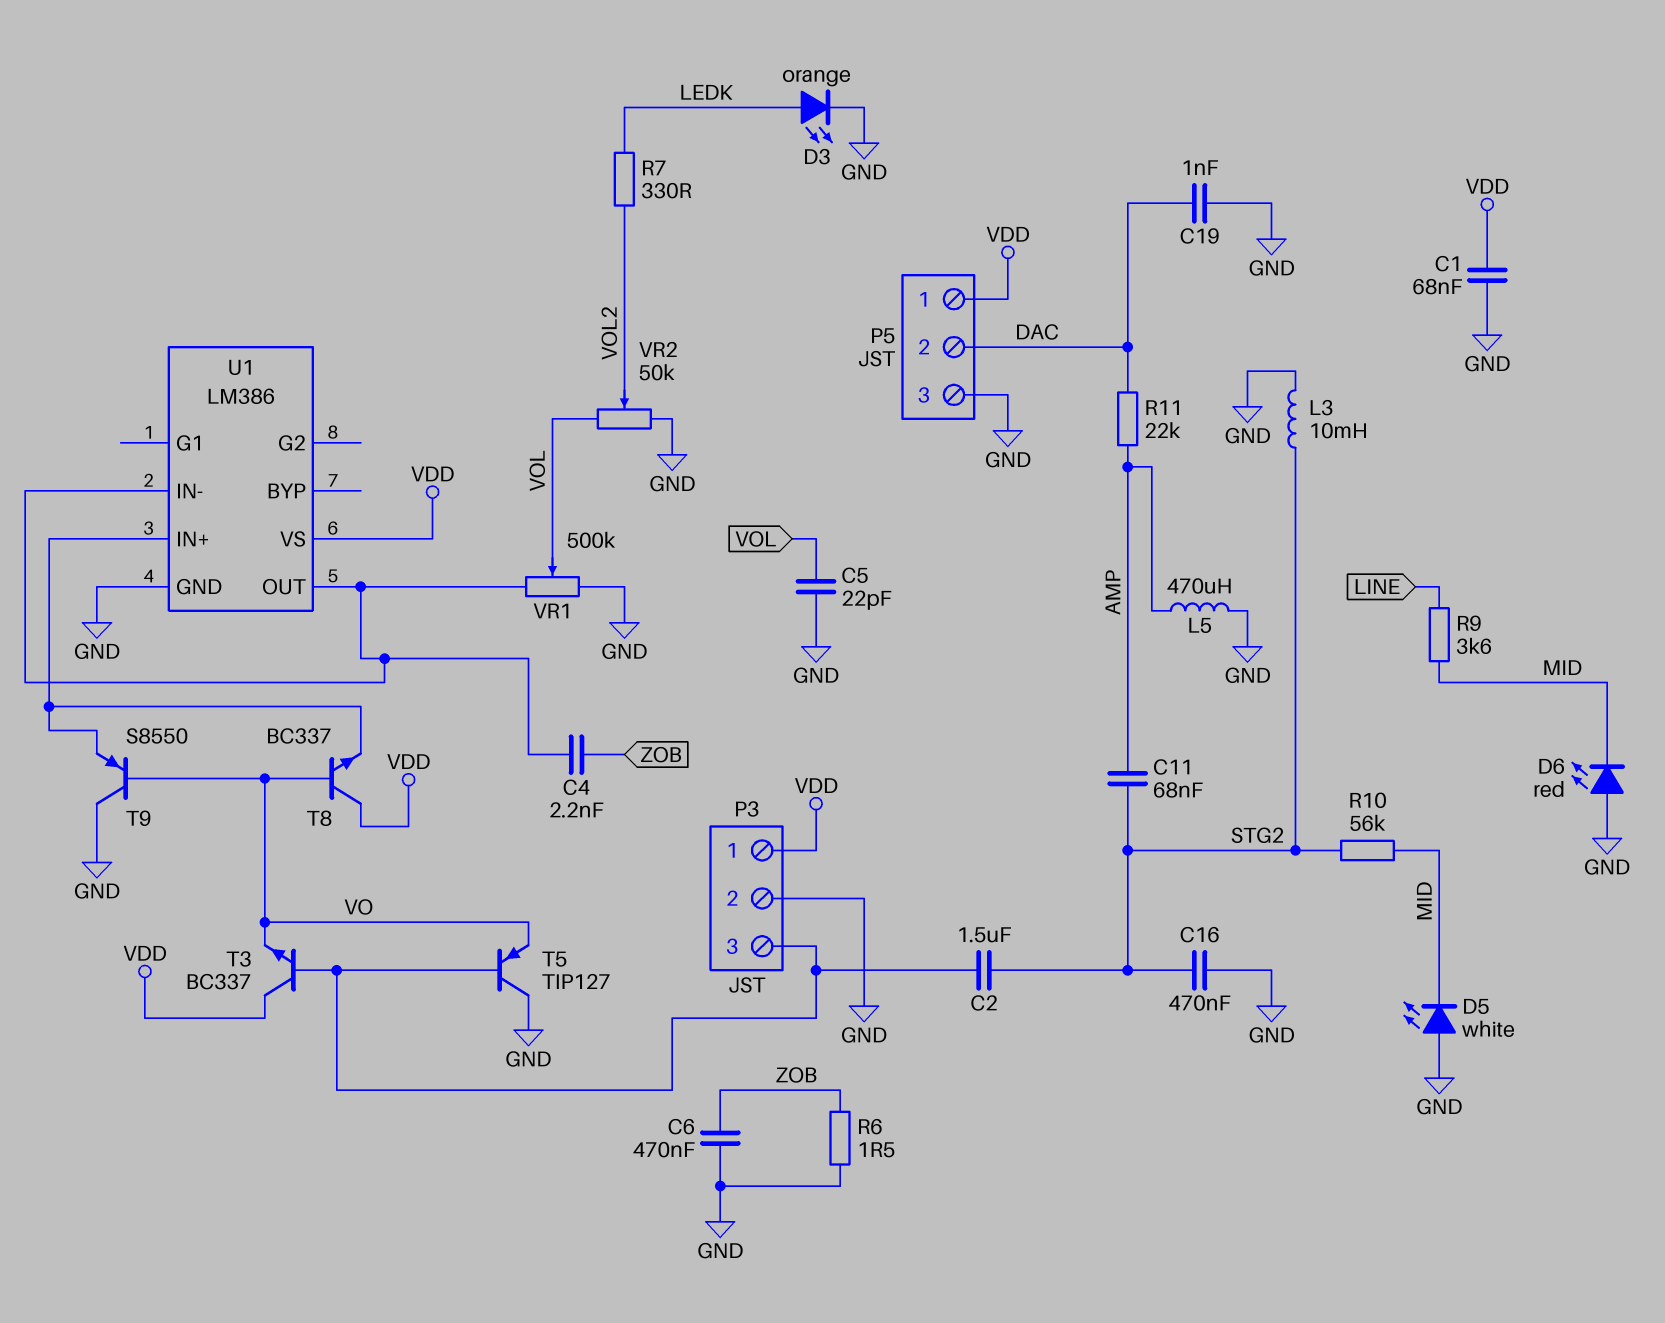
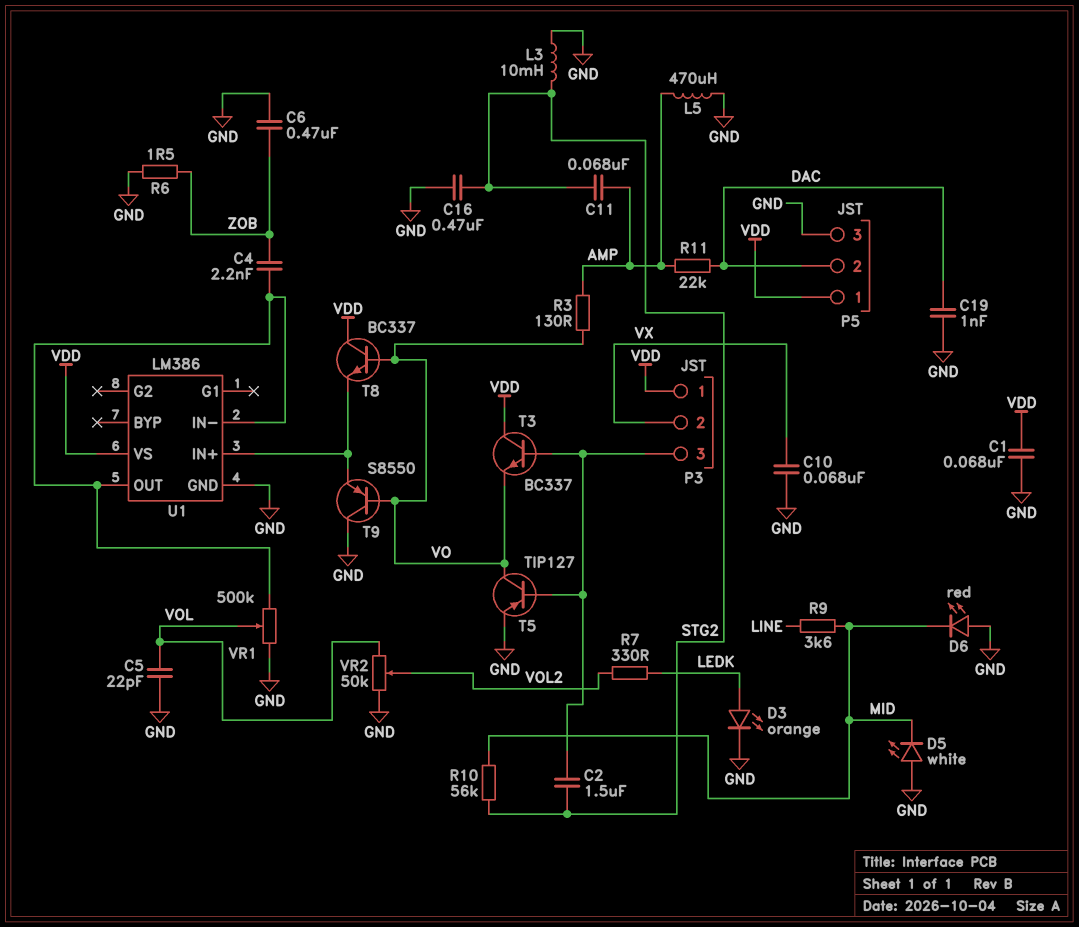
C10: none -> 68nF (GND, VX)
P3 pin 2: GND -> VX
R3: none -> 130 (AMP, VO)
T5: PNP TIP127 (B P3/3, C GND, E VO) -> PNP TIP127 (B P3/3, C VO, E GND)

